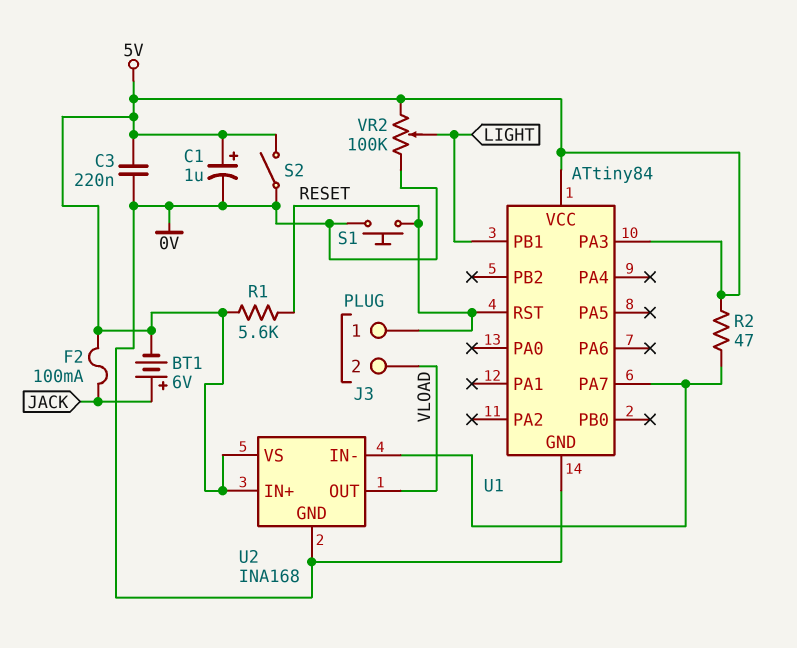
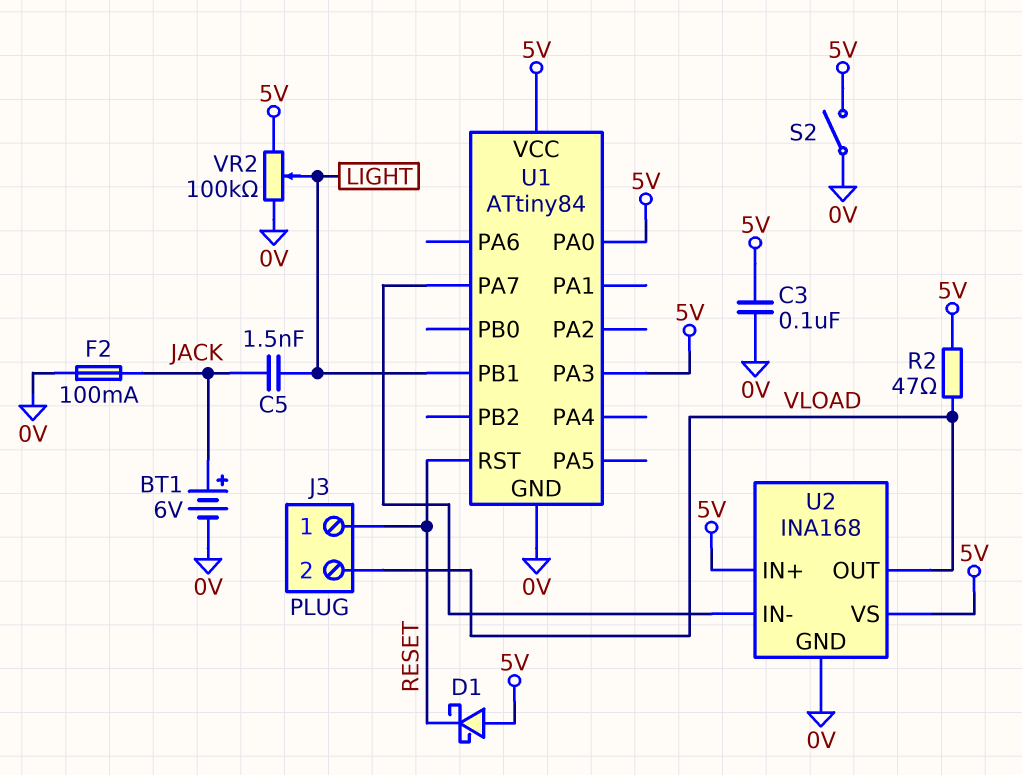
BT1: 6V (plus JACK, minus 5V) -> 6V (plus JACK, minus 0V)
C1: 1uF (plus 5V, minus 0V) -> none
C3: 220nF (0V, 5V) -> 100nF (0V, 5V)
C5: none -> 1.5nF (JACK, LIGHT)
D1: none -> schottky (A 5V, K RESET)
F2: 100mA (5V, JACK) -> 100mA (0V, JACK)
R1: 5.6k (5V, RESET) -> none
R2: 47 (5V, U1/PA7) -> 47 (5V, VLOAD)
S1: button (0V, RESET) -> none
U1 pin PA0: none -> 5V

